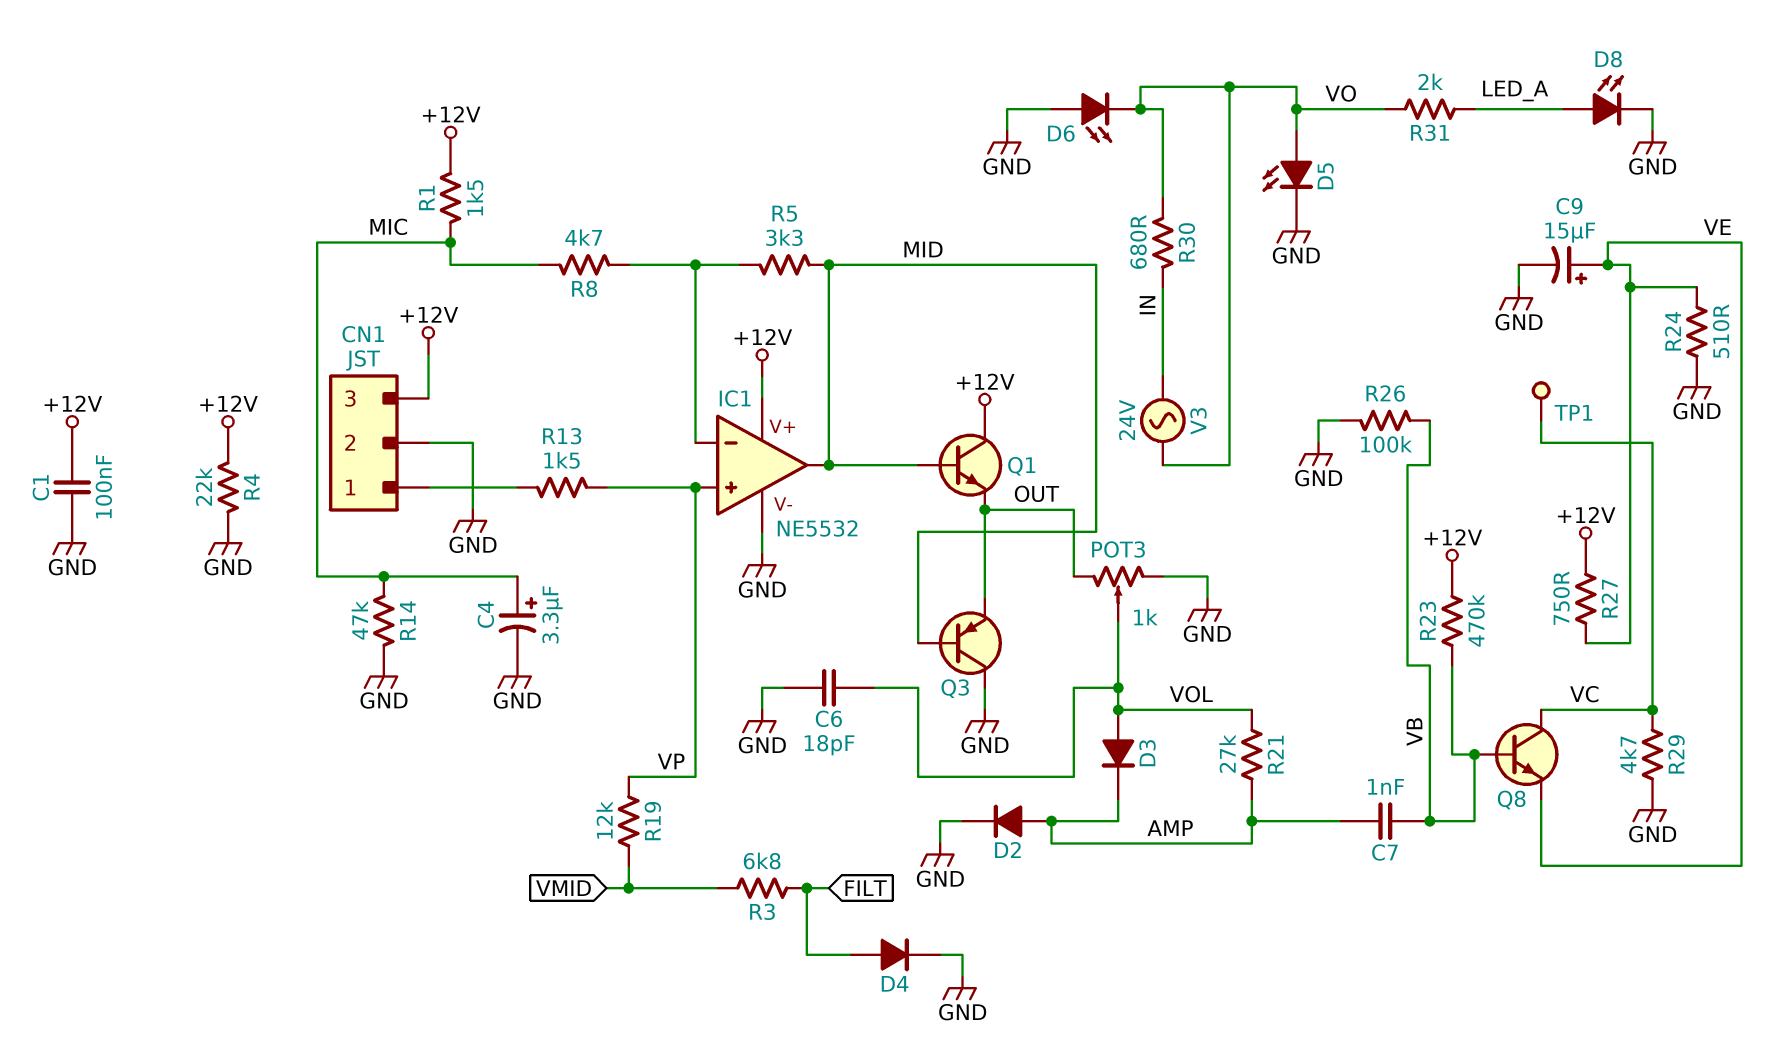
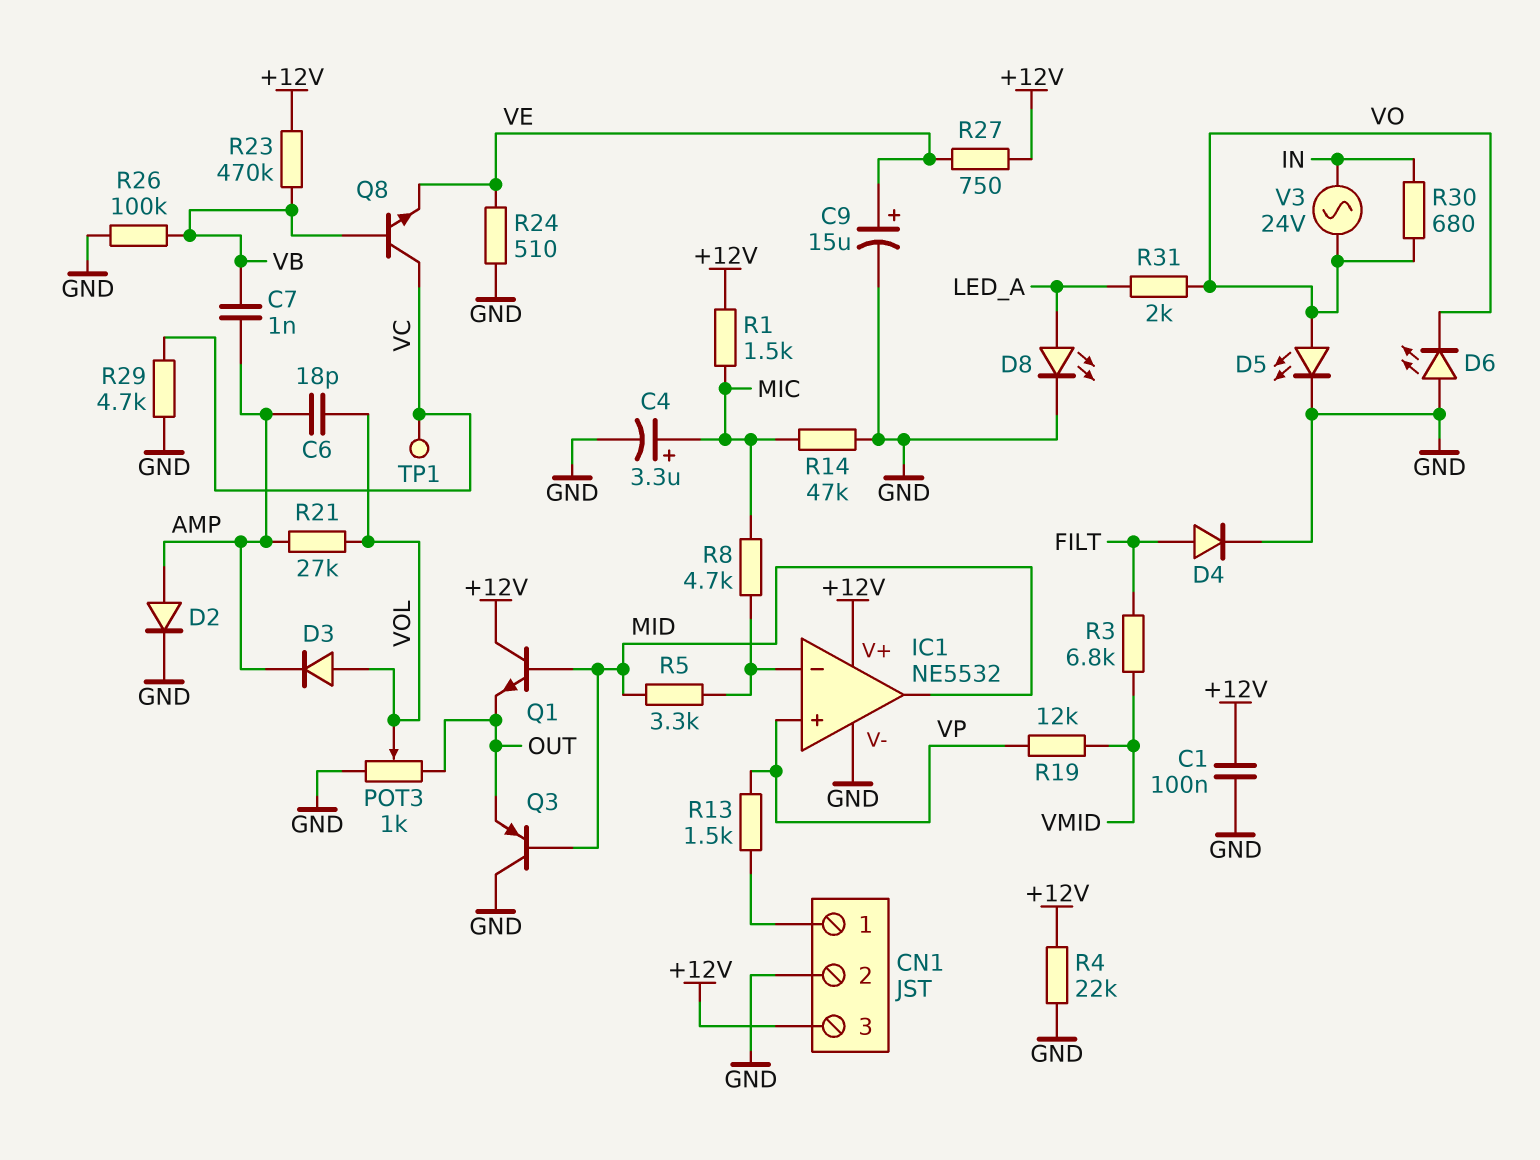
C6: 18pF (GND, VOL) -> 18pF (AMP, VOL)

